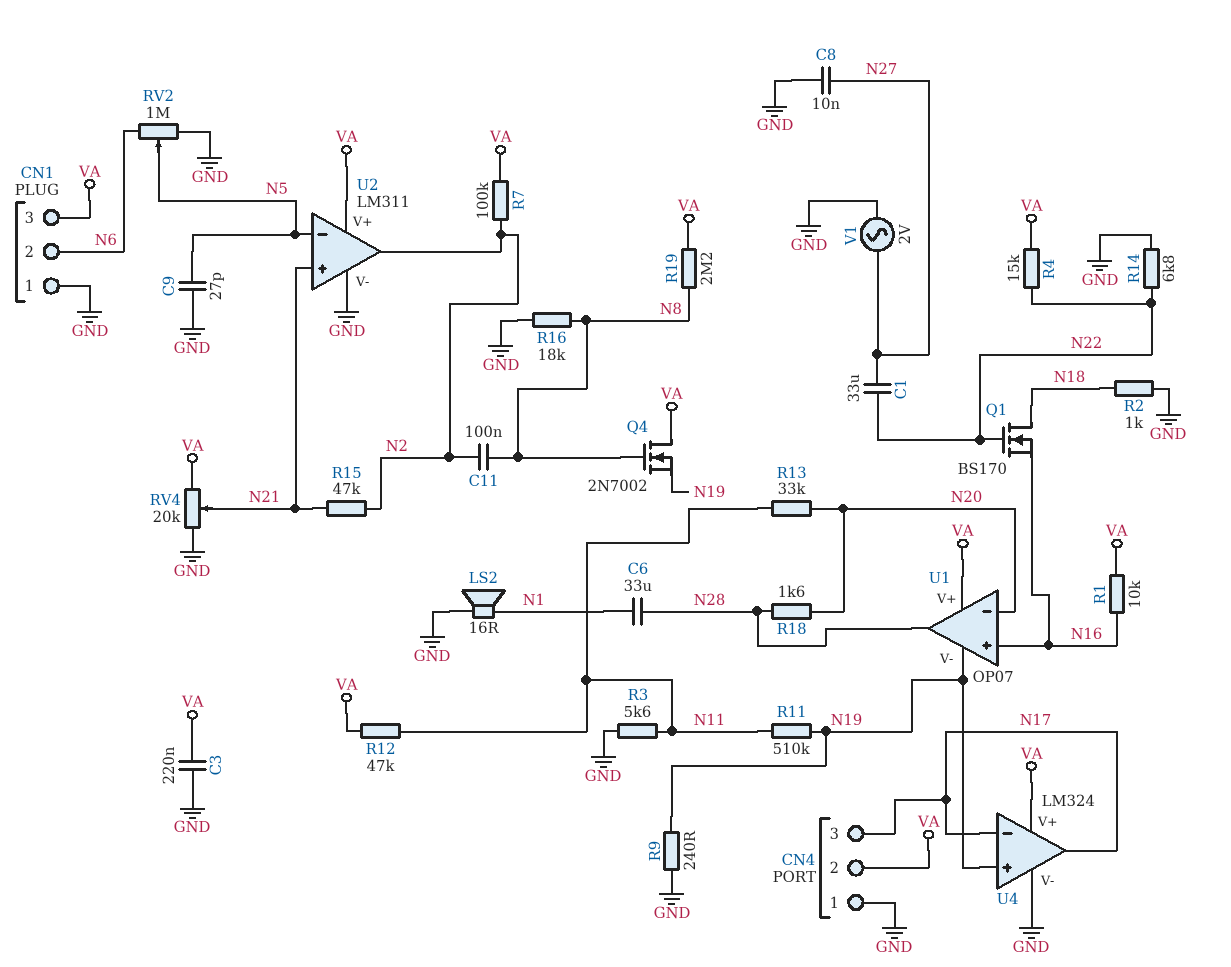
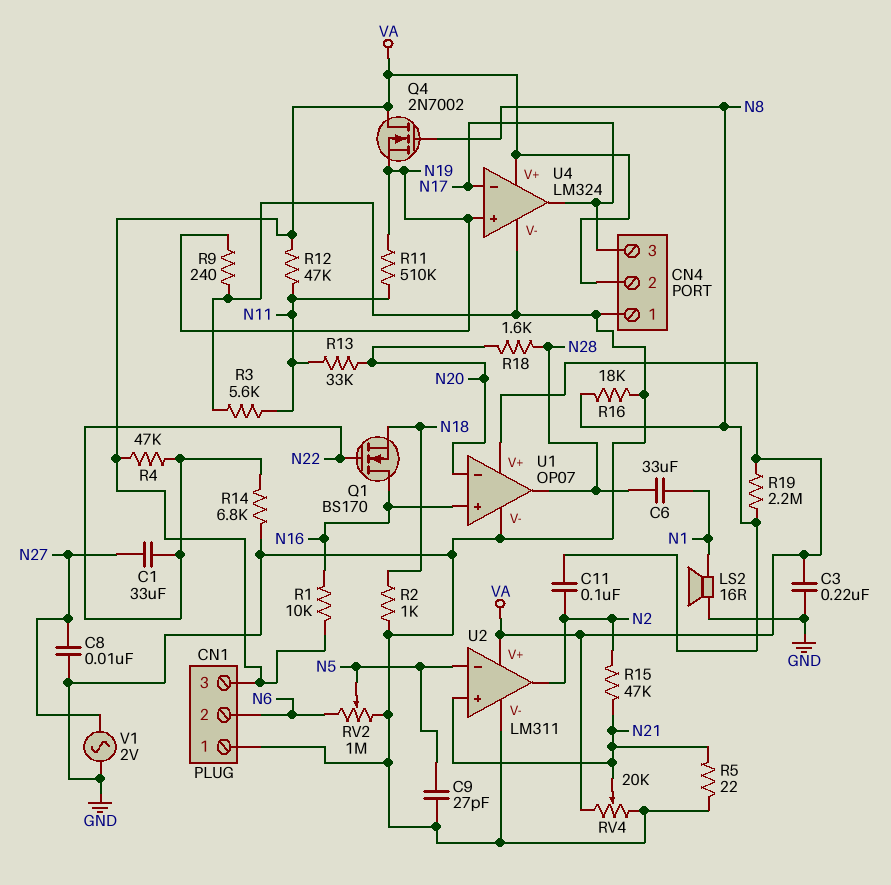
Q1: NMOS BS170 (G N22, D N18, S N16) -> NMOS BS170 (G N22, D N16, S N18)
R4: 15k (N22, VA) -> 47k (N22, VA)
R5: none -> 22 (GND, N21)
R7: 100k (N2, VA) -> none
U1 pin V-: N19 -> GND

